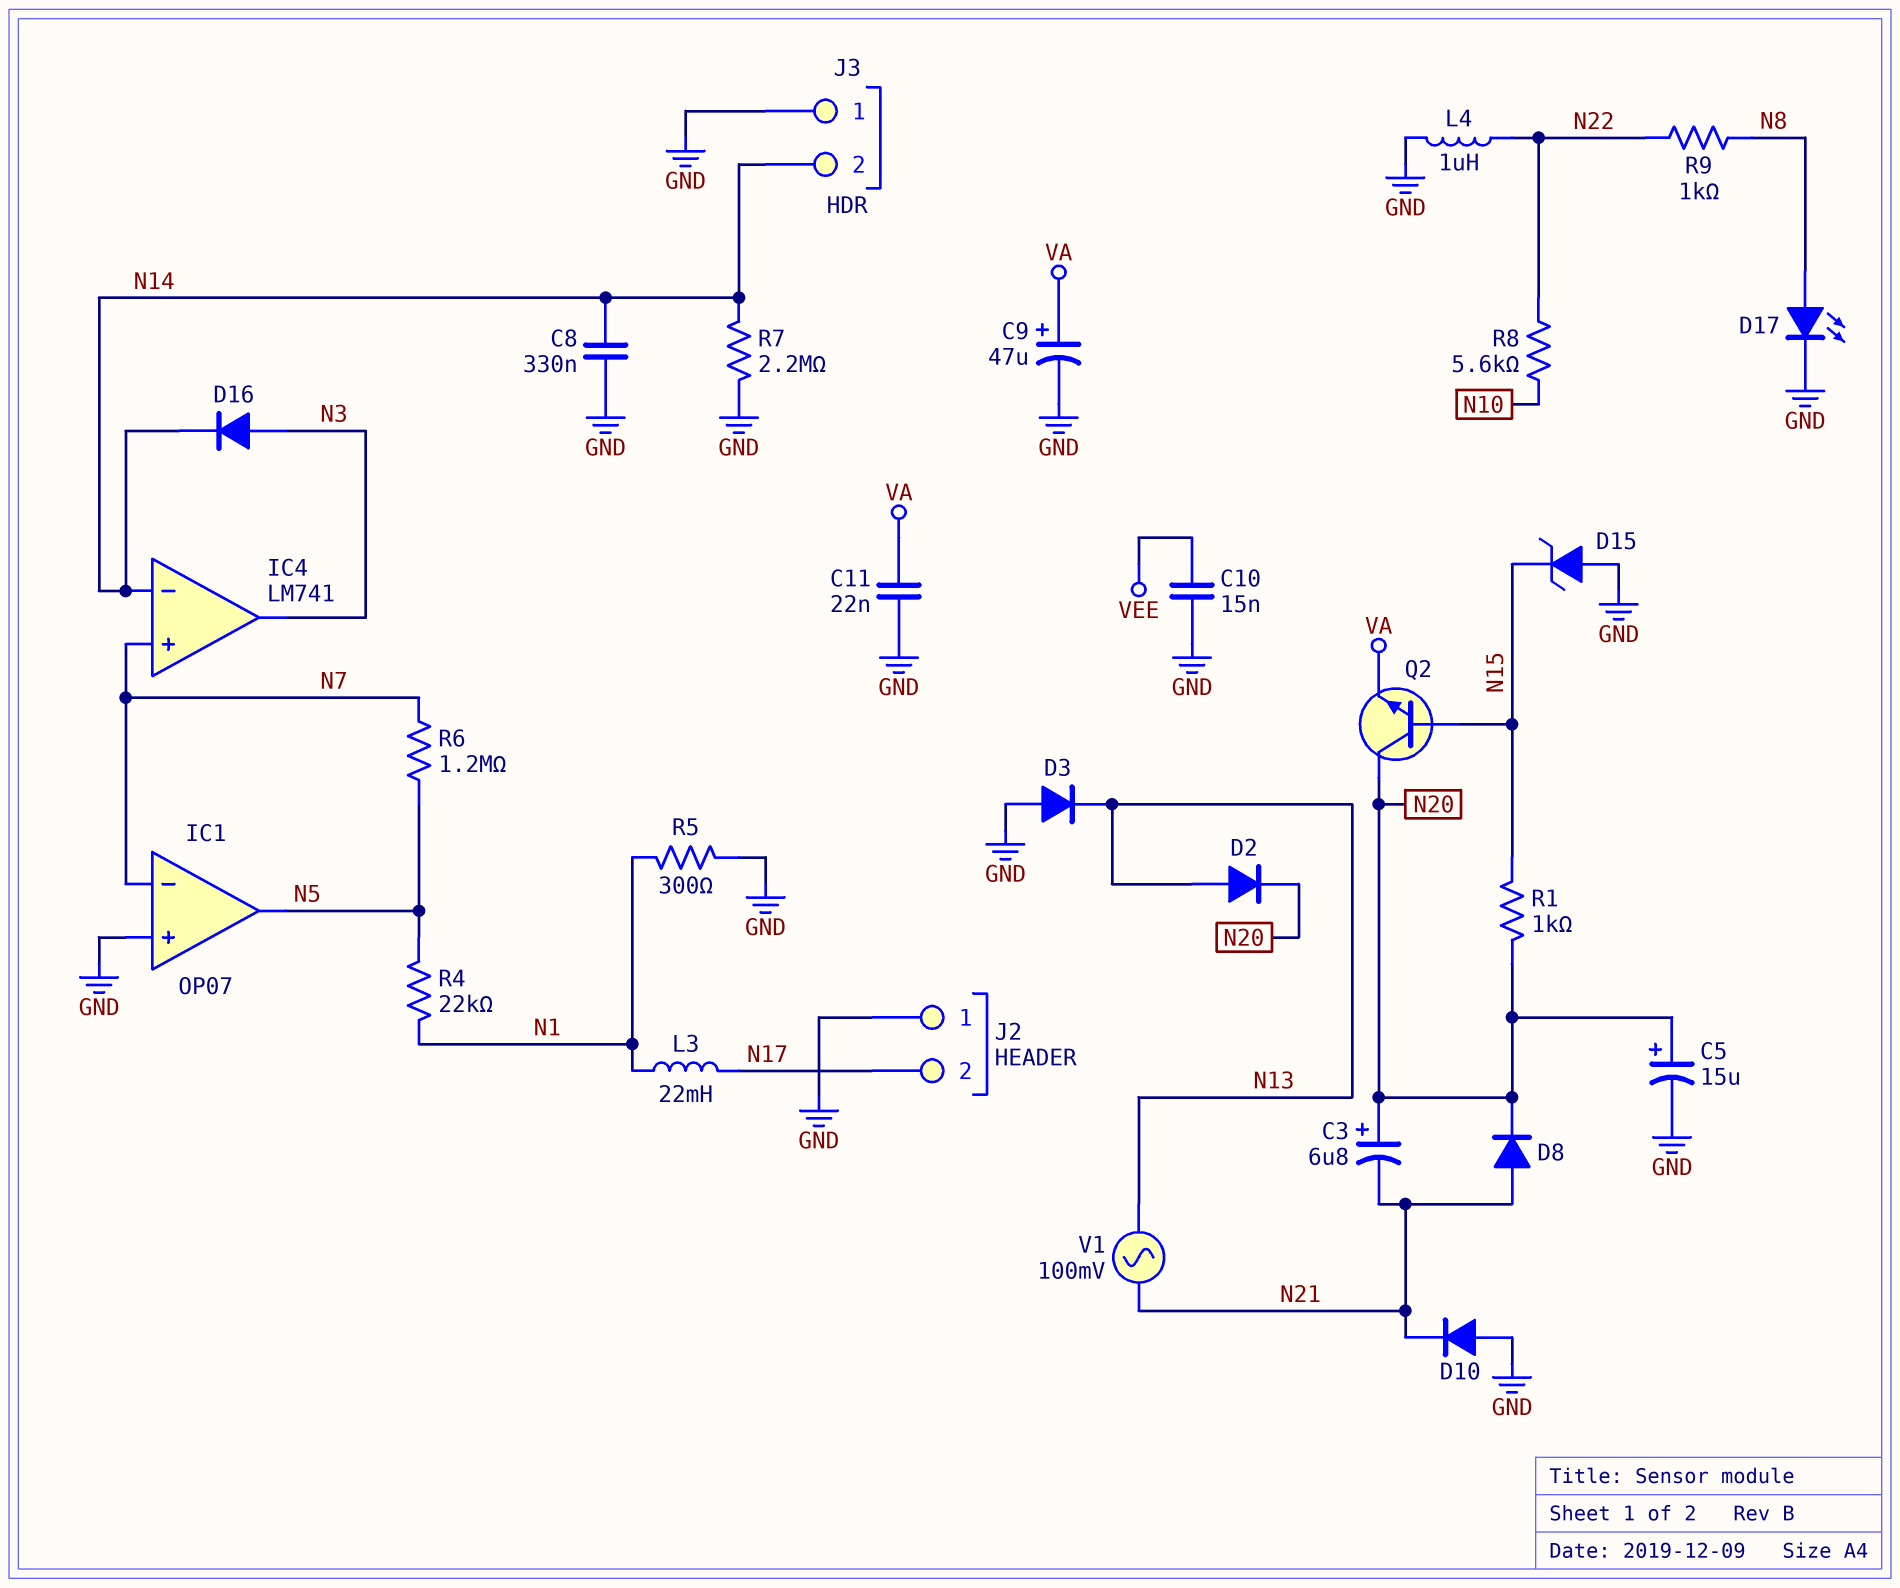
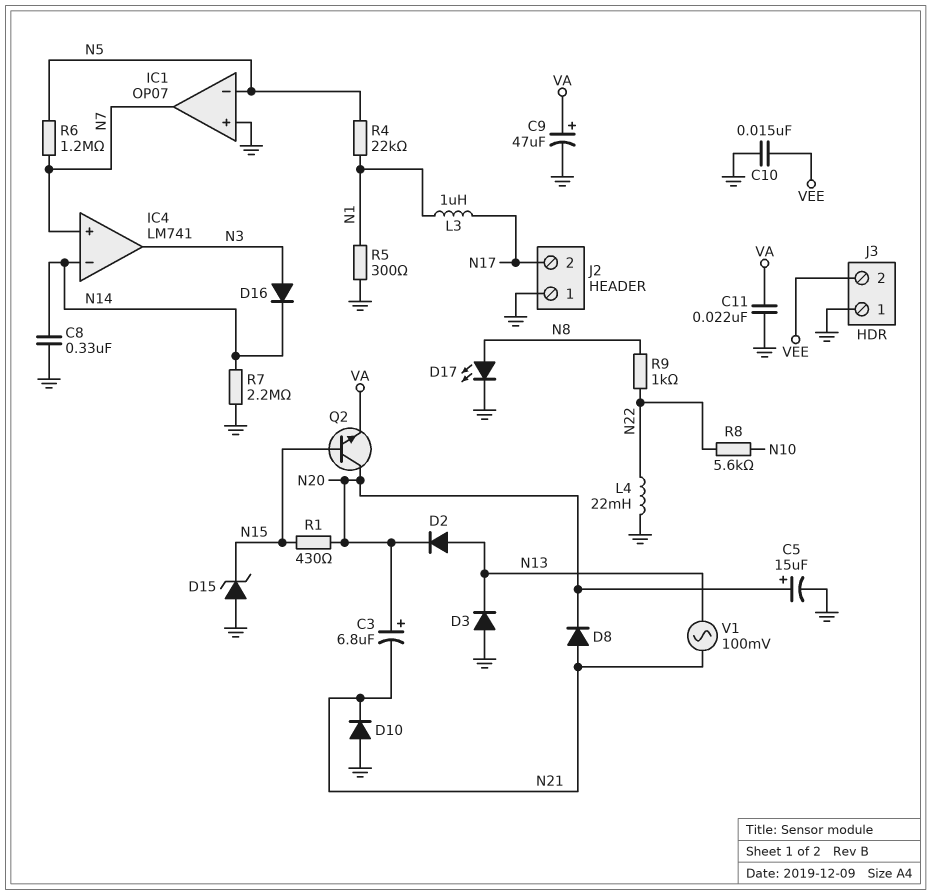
IC1 pin in-: N7 -> N5
IC1 pin out: N5 -> N7
J3 pin 2: N14 -> VEE
L3: 22mH (N1, N17) -> 1uH (N1, N17)
L4: 1uH (GND, N22) -> 22mH (GND, N22)
R1: 1k (N15, N20) -> 430 (N15, N20)

